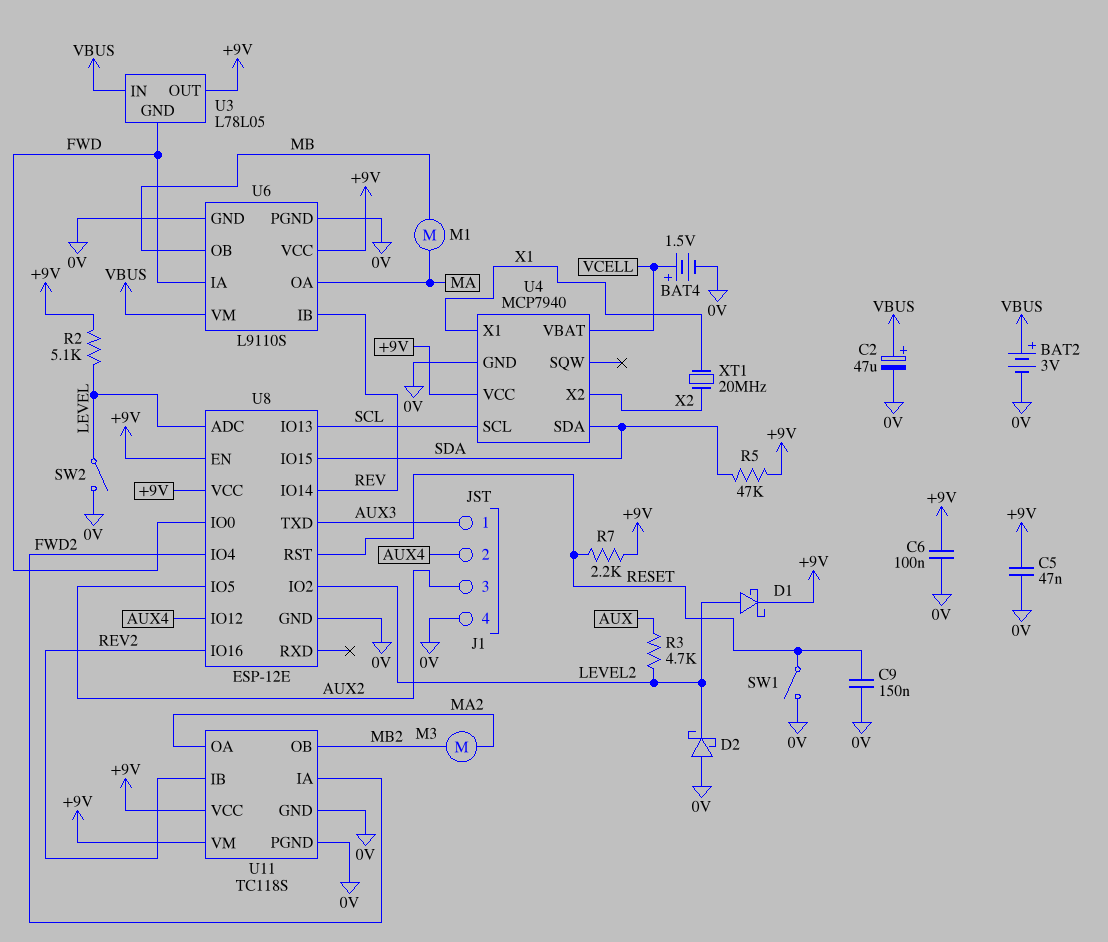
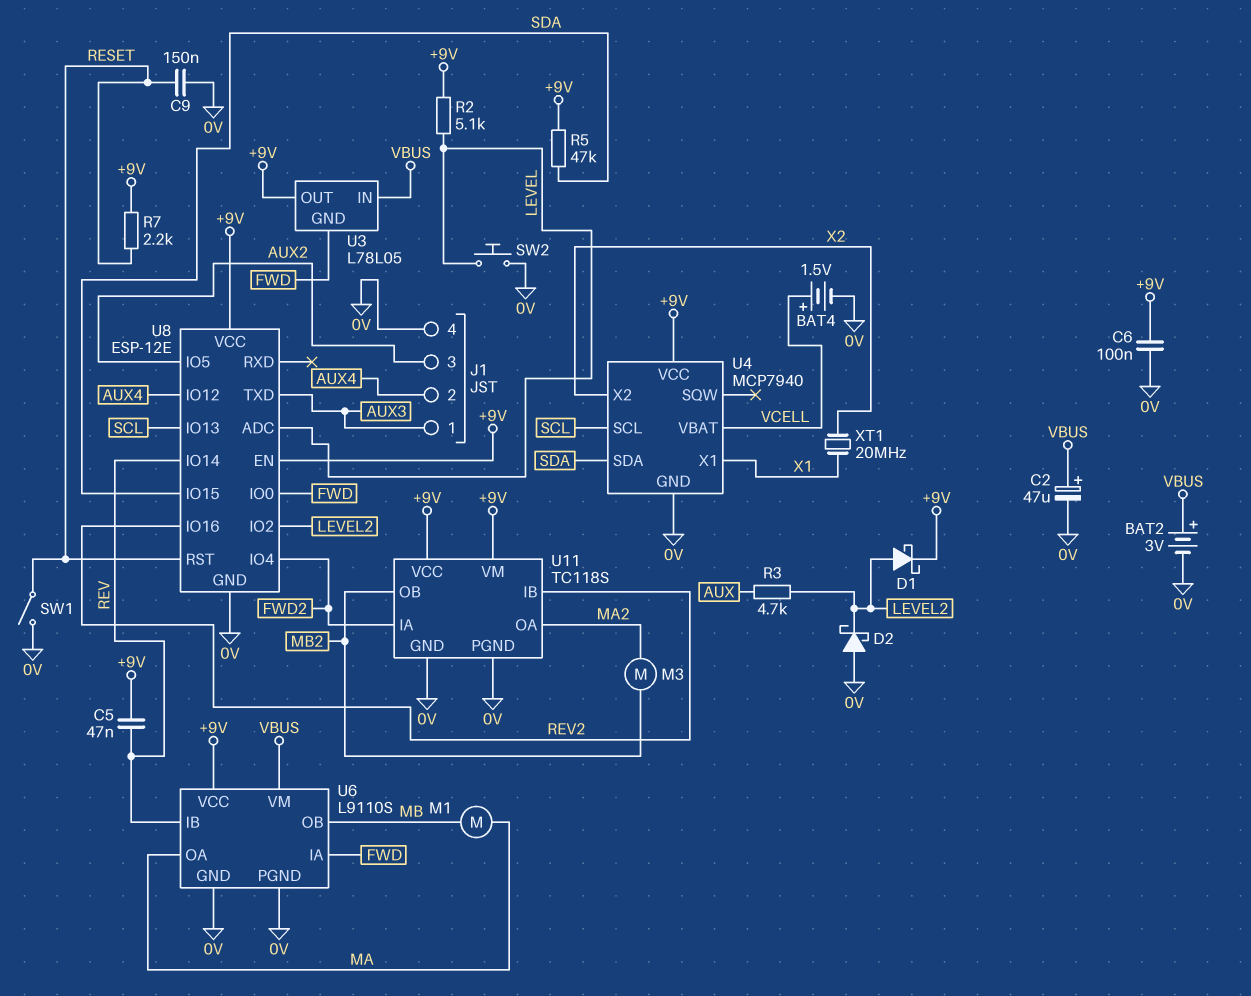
C5: 47nF (+9V, 0V) -> 47nF (+9V, REV)
SW2: switch (0V, LEVEL) -> button (0V, LEVEL)

